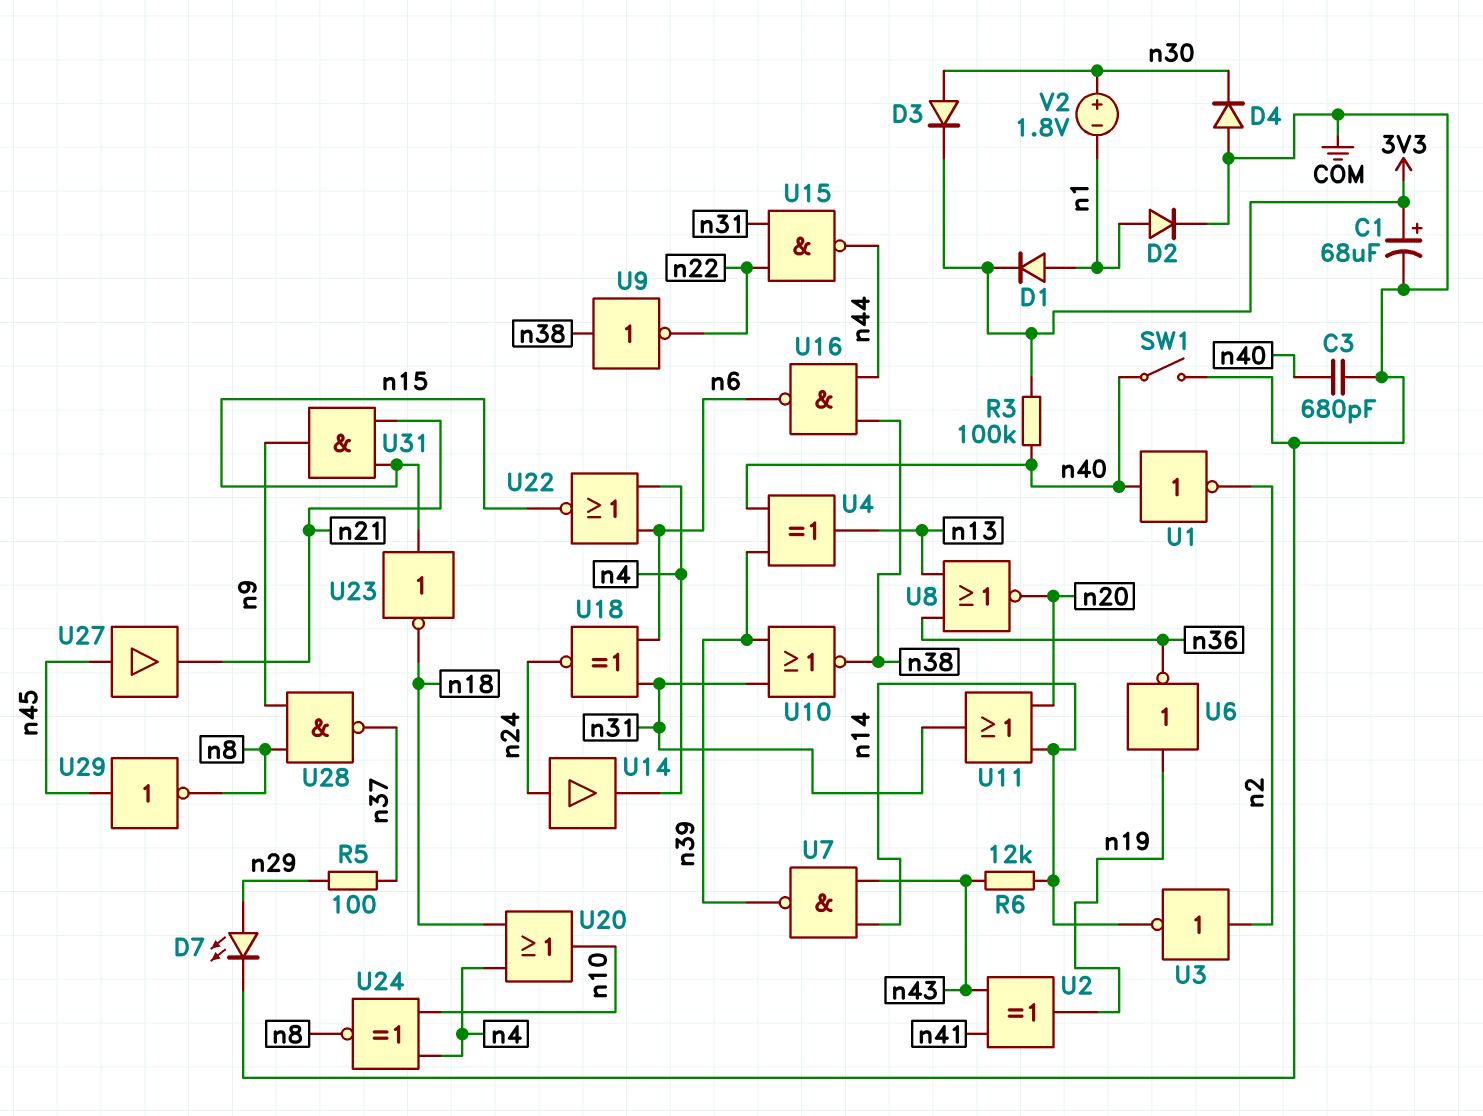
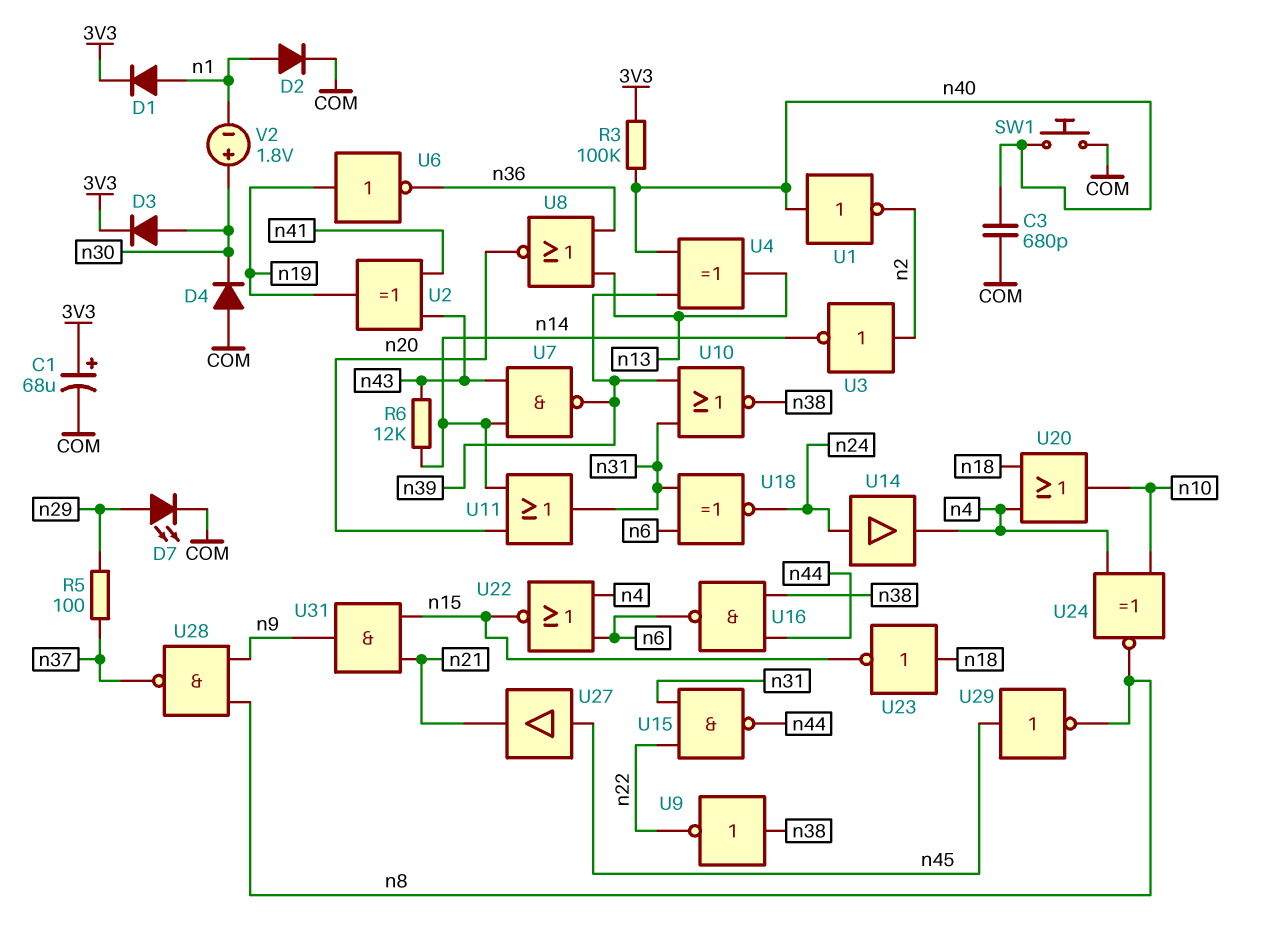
SW1: switch (COM, n40) -> button (COM, n40)
U23: NOT (in n15, out n18) -> NOT (in n18, out n15)

